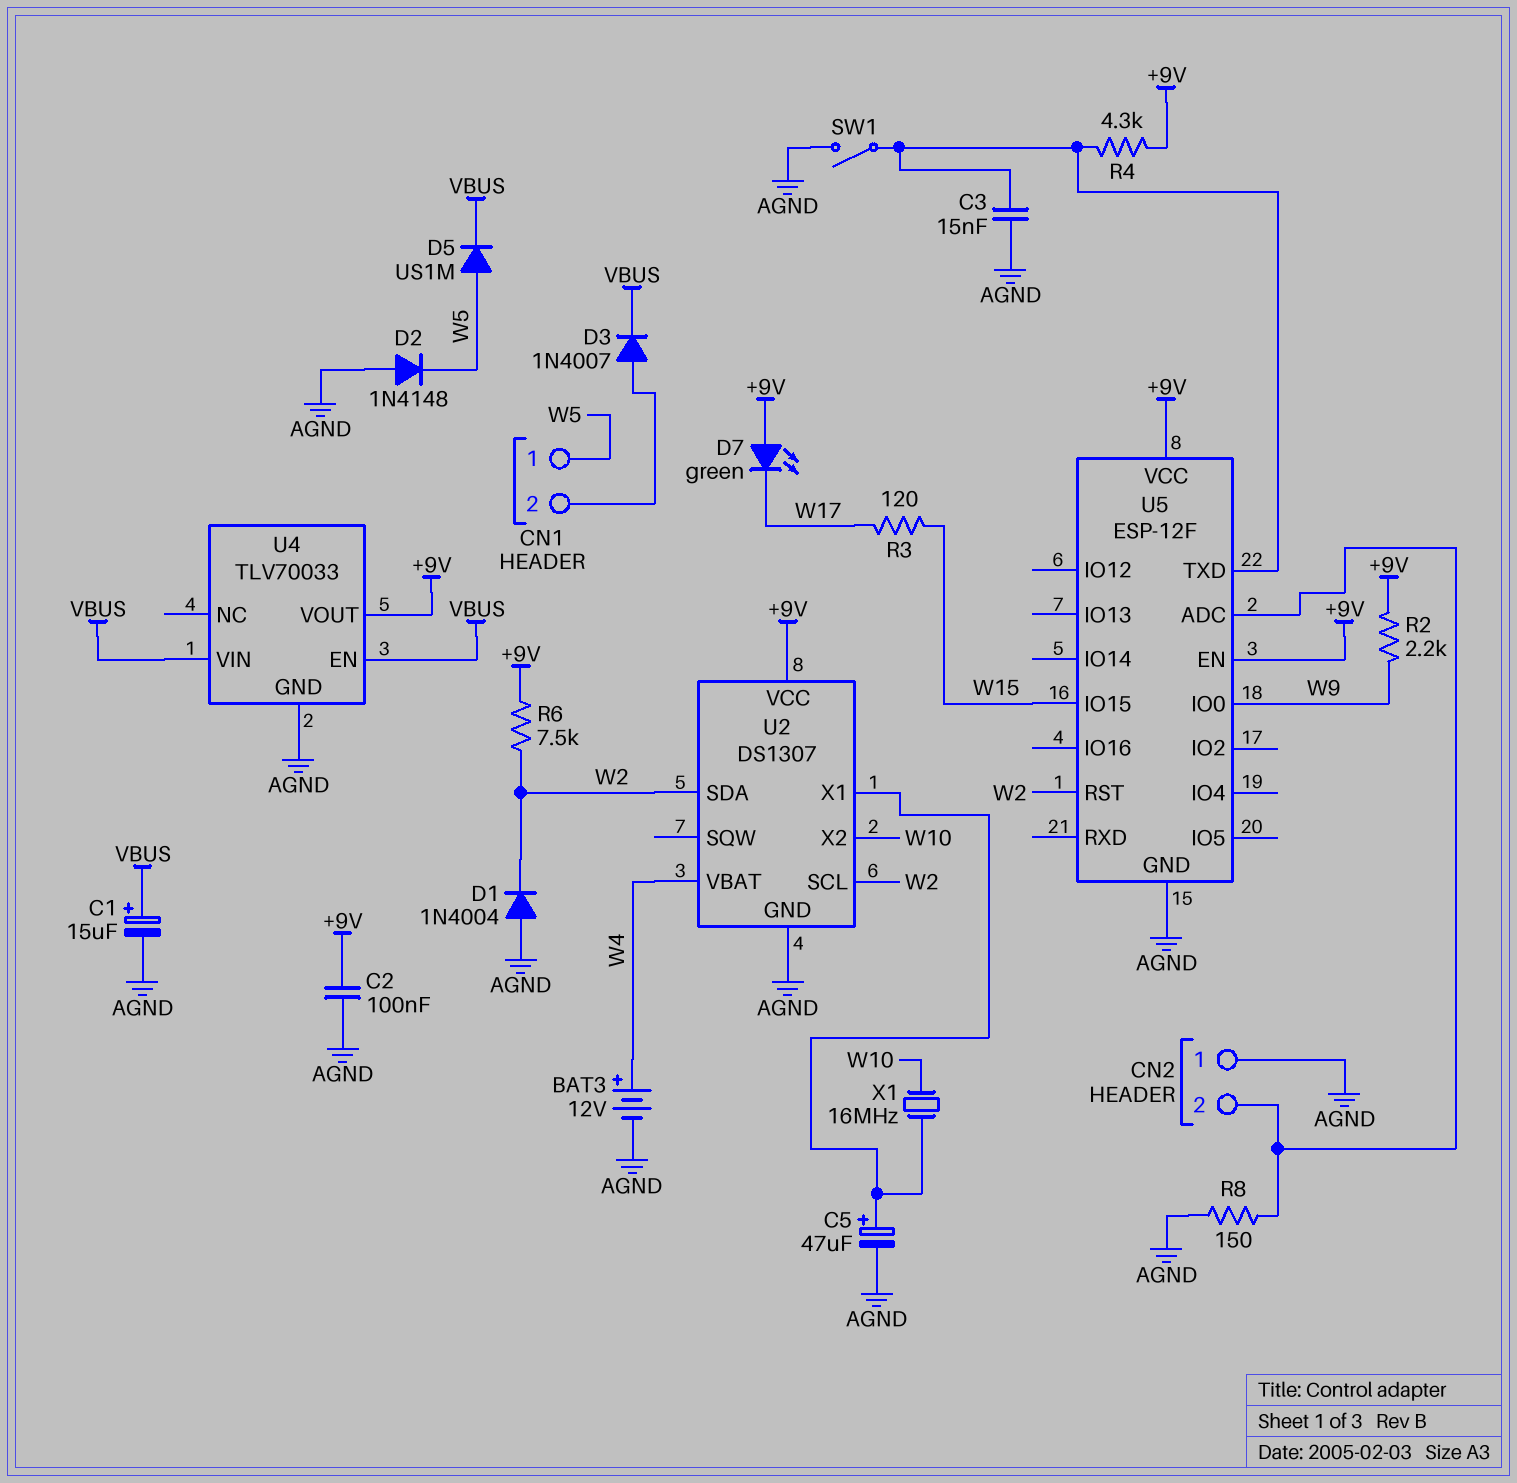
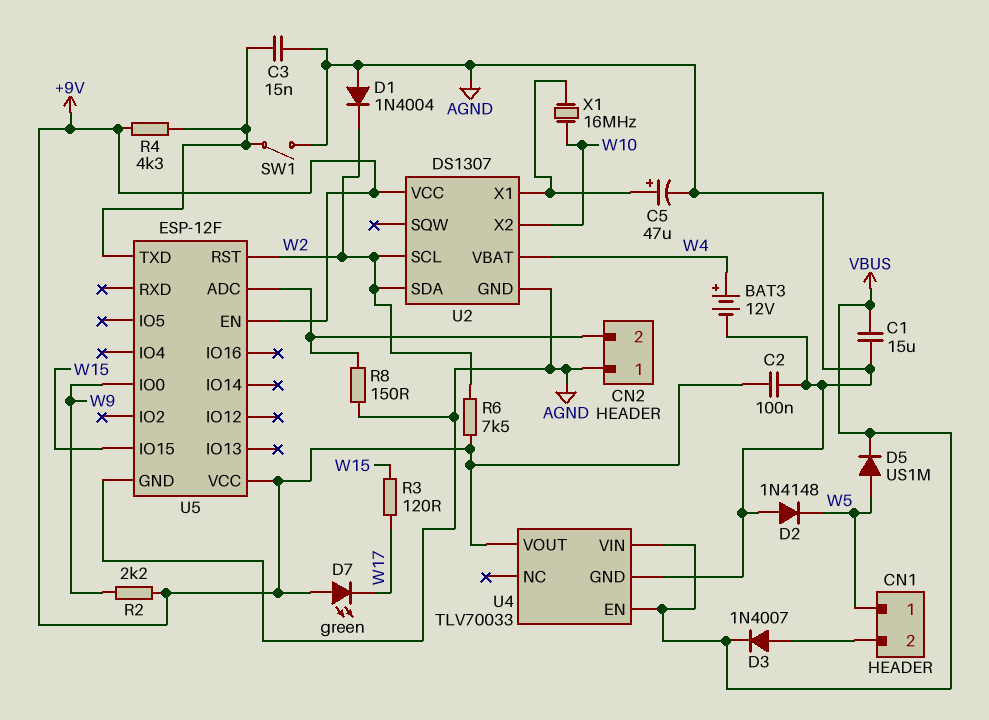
C1: 15uF (plus VBUS, minus AGND) -> 15uF (AGND, VBUS)

